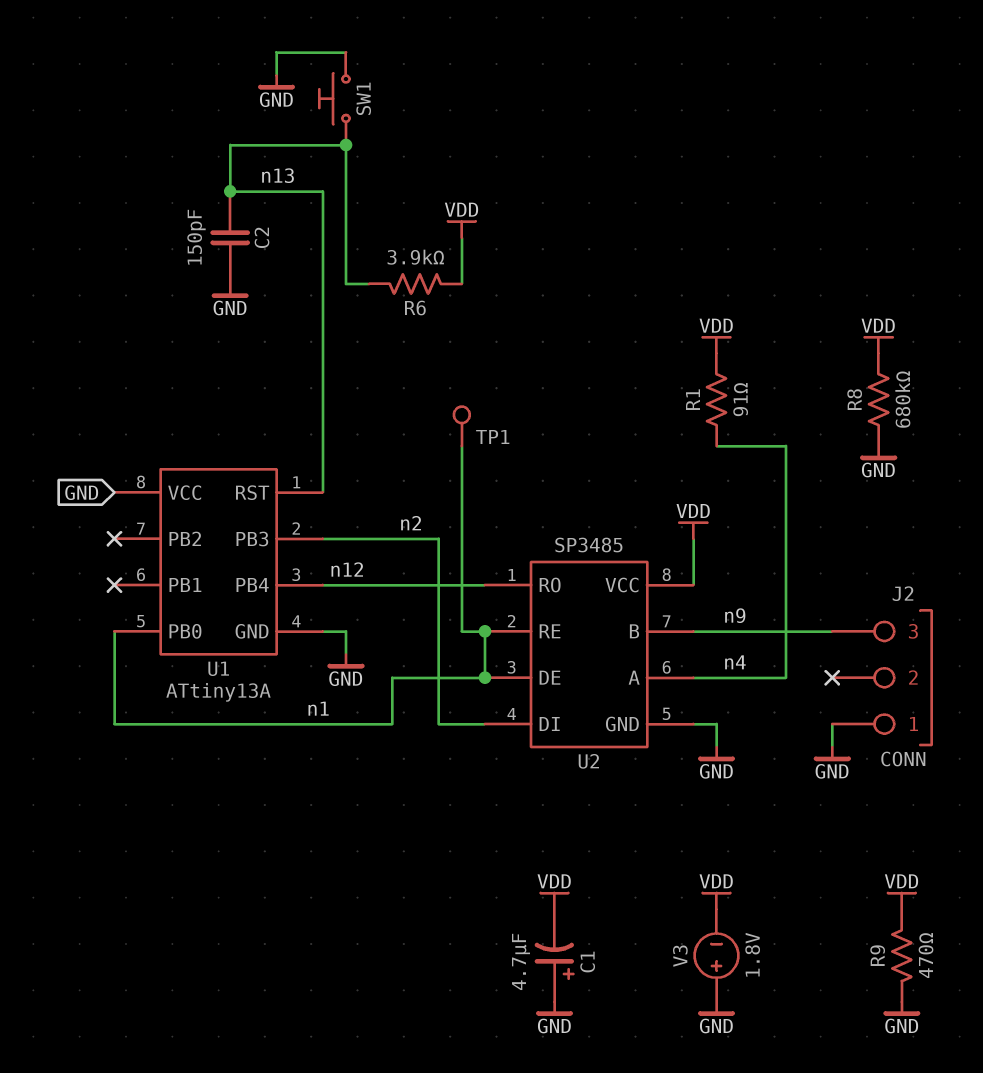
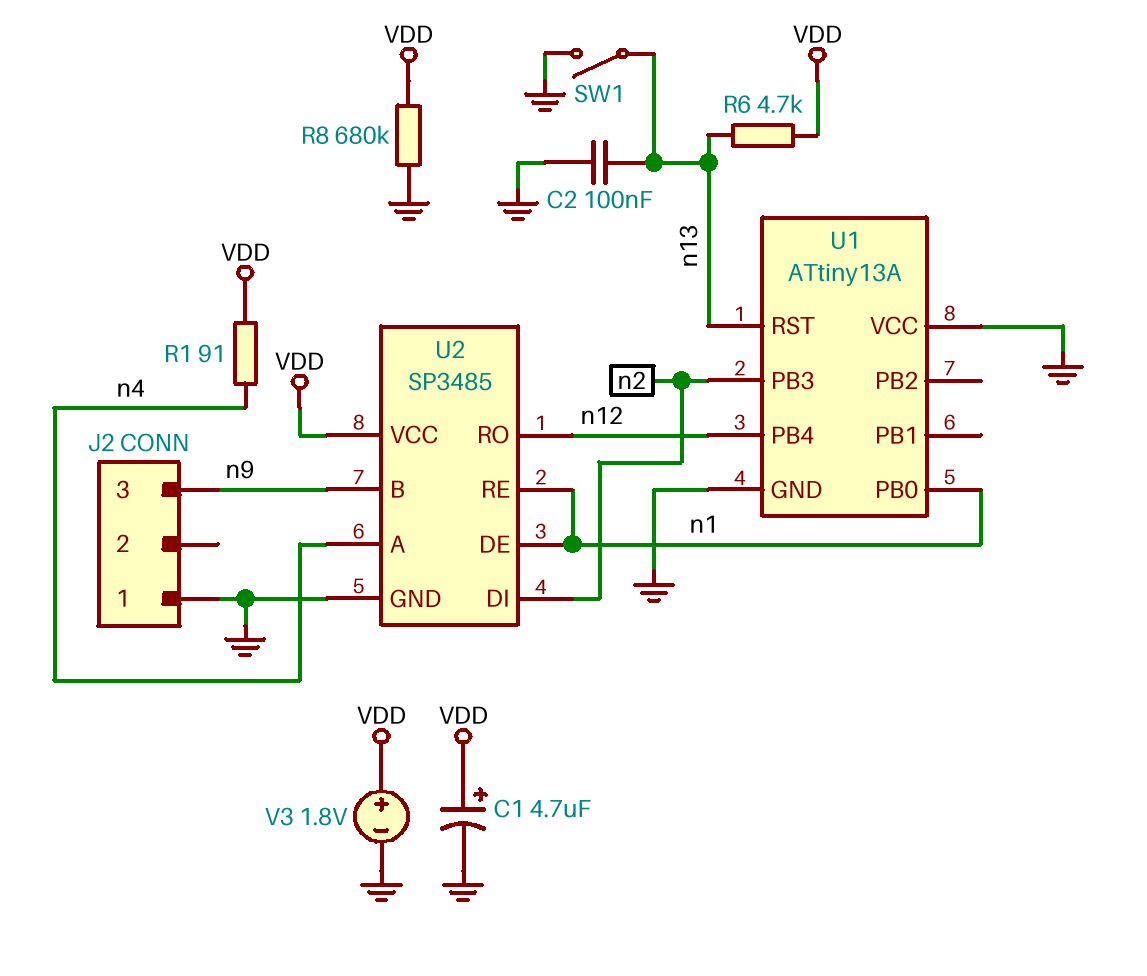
C1: 4.7uF (plus GND, minus VDD) -> 4.7uF (plus VDD, minus GND)
C2: 150pF (GND, n13) -> 100nF (GND, n13)
R6: 3.9k (VDD, n13) -> 4.7k (VDD, n13)
R9: 470 (GND, VDD) -> none
SW1: button (GND, n13) -> switch (GND, n13)
TP1: test point (n1) -> none
V3: 1.8V (plus GND, minus VDD) -> 1.8V (plus VDD, minus GND)

